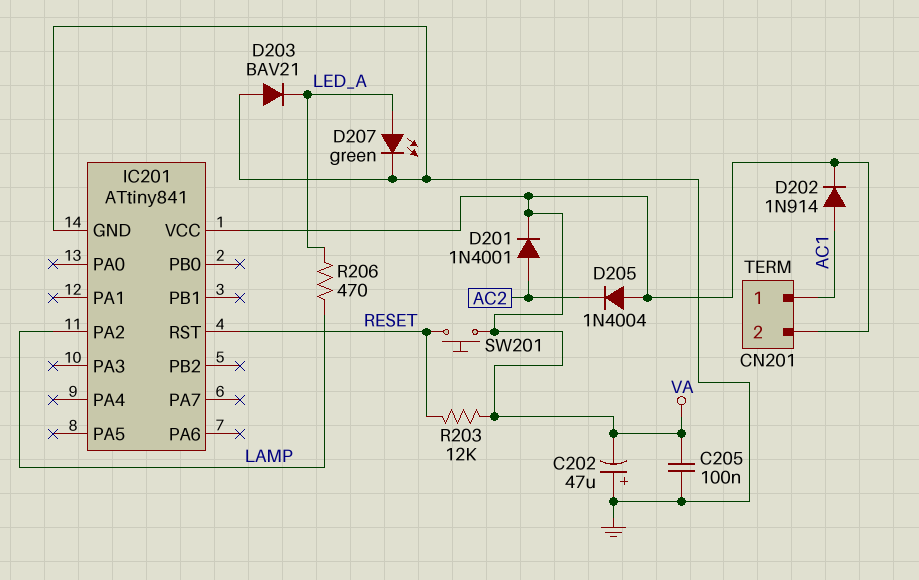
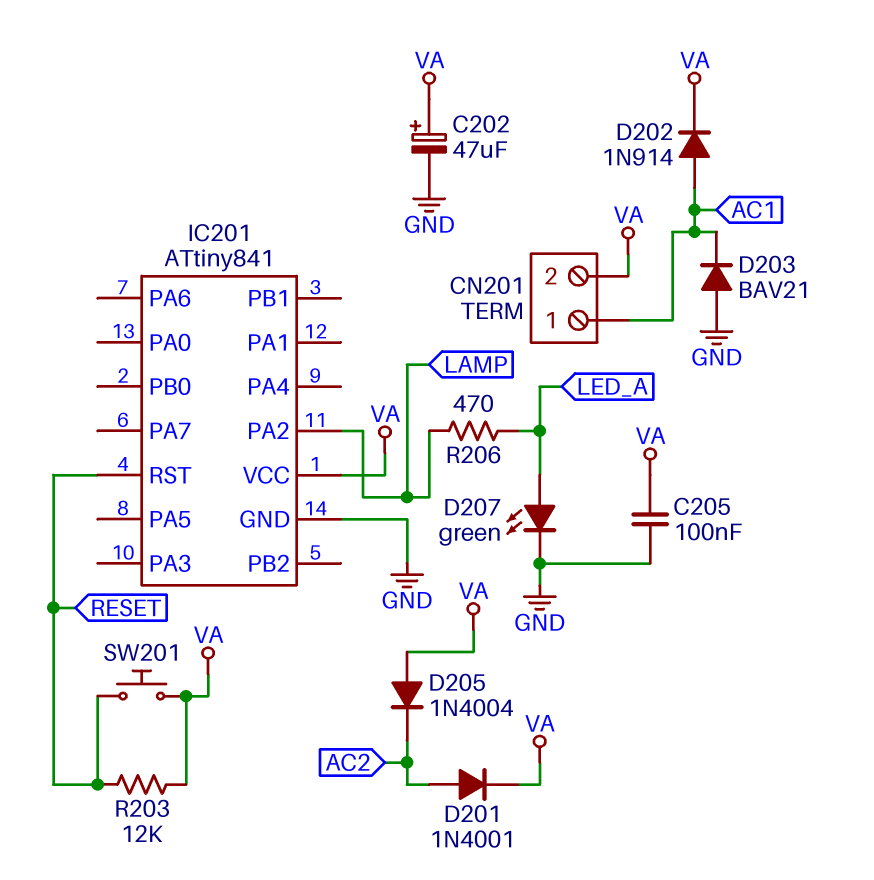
C202: 47uF (plus GND, minus VA) -> 47uF (plus VA, minus GND)
D203: diode BAV21 (A GND, K LED_A) -> diode BAV21 (A GND, K AC1)

